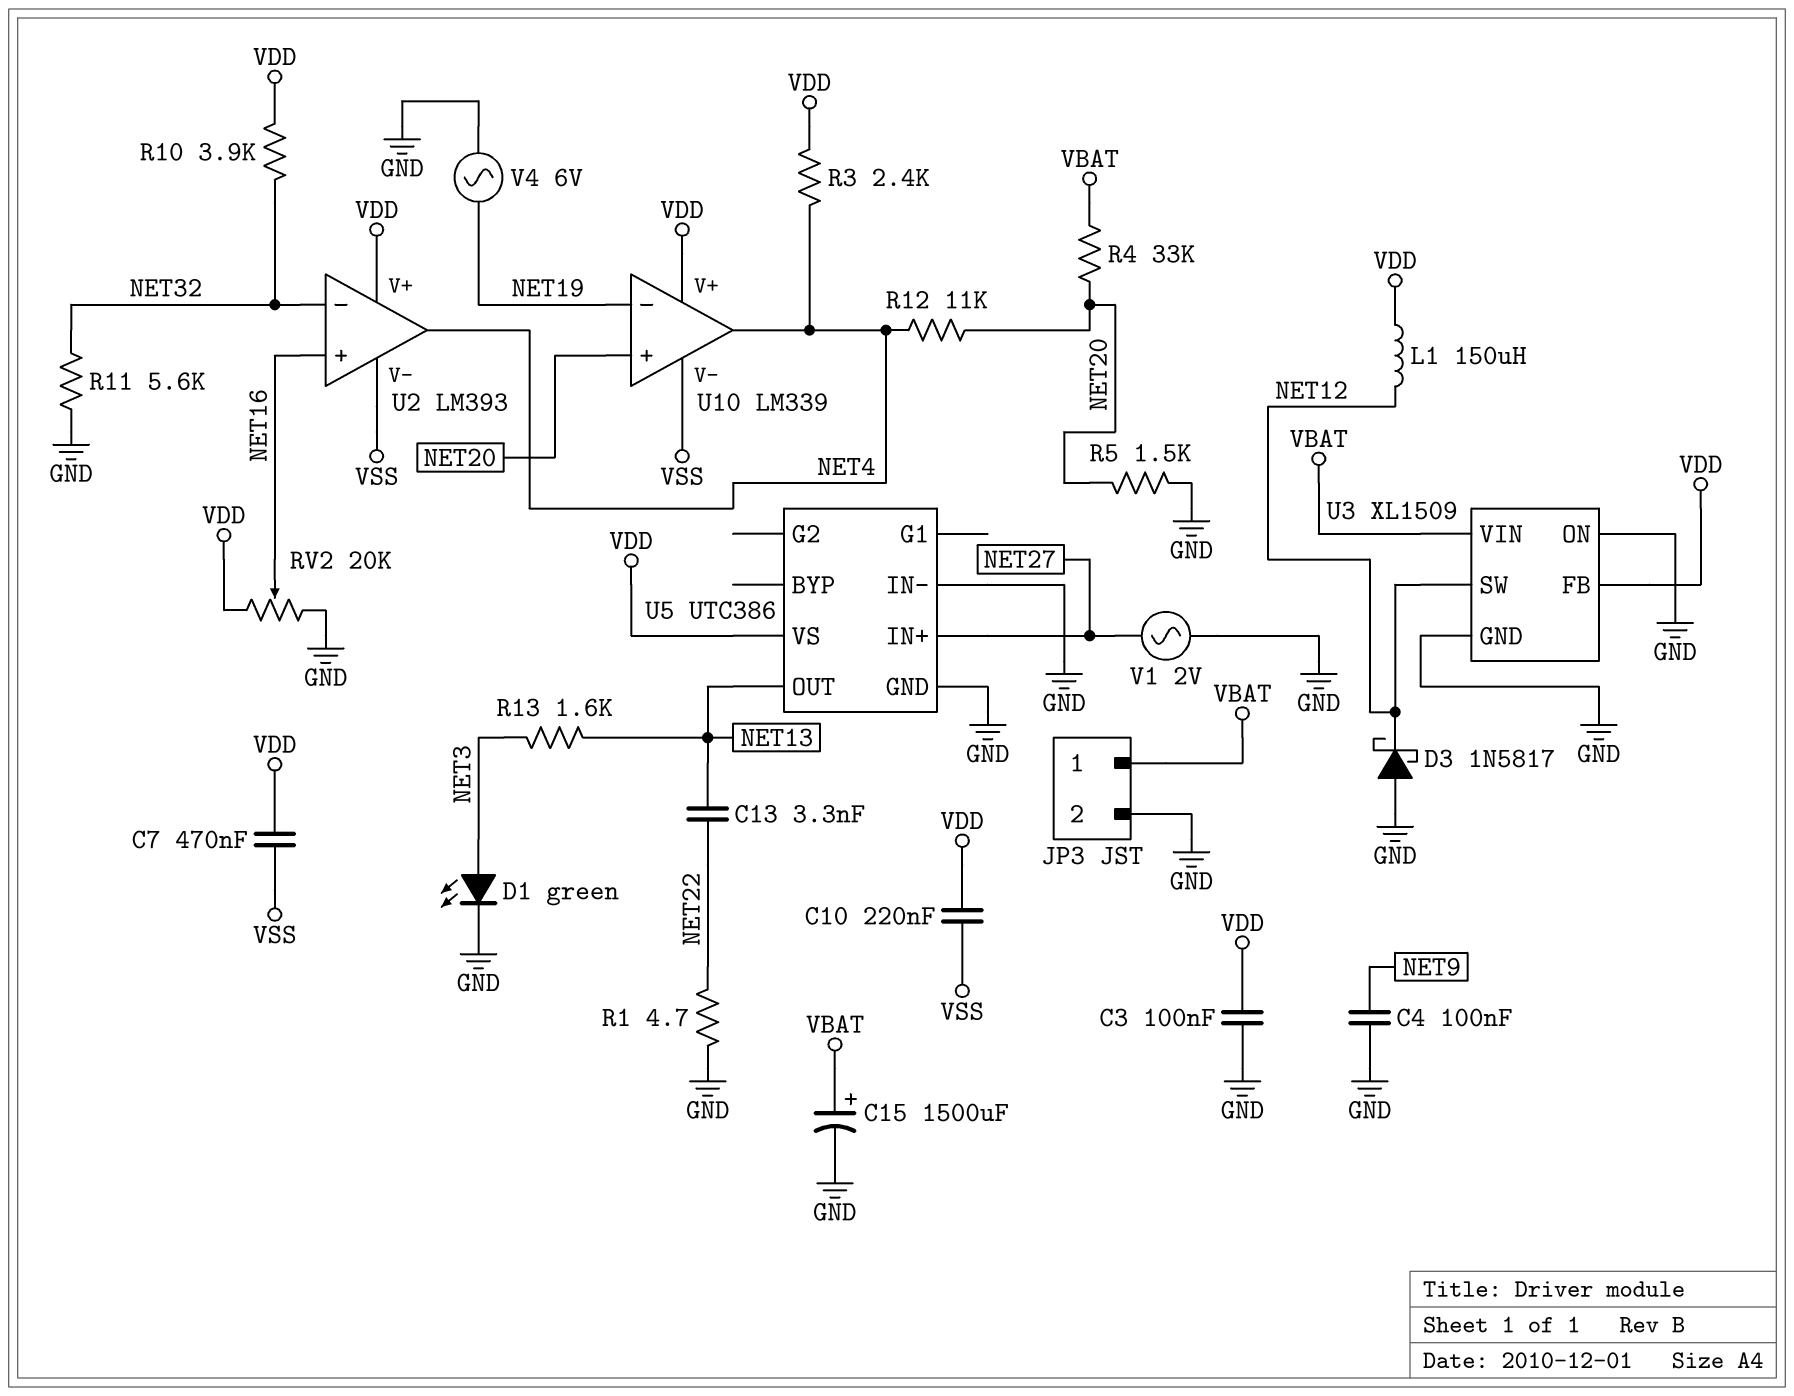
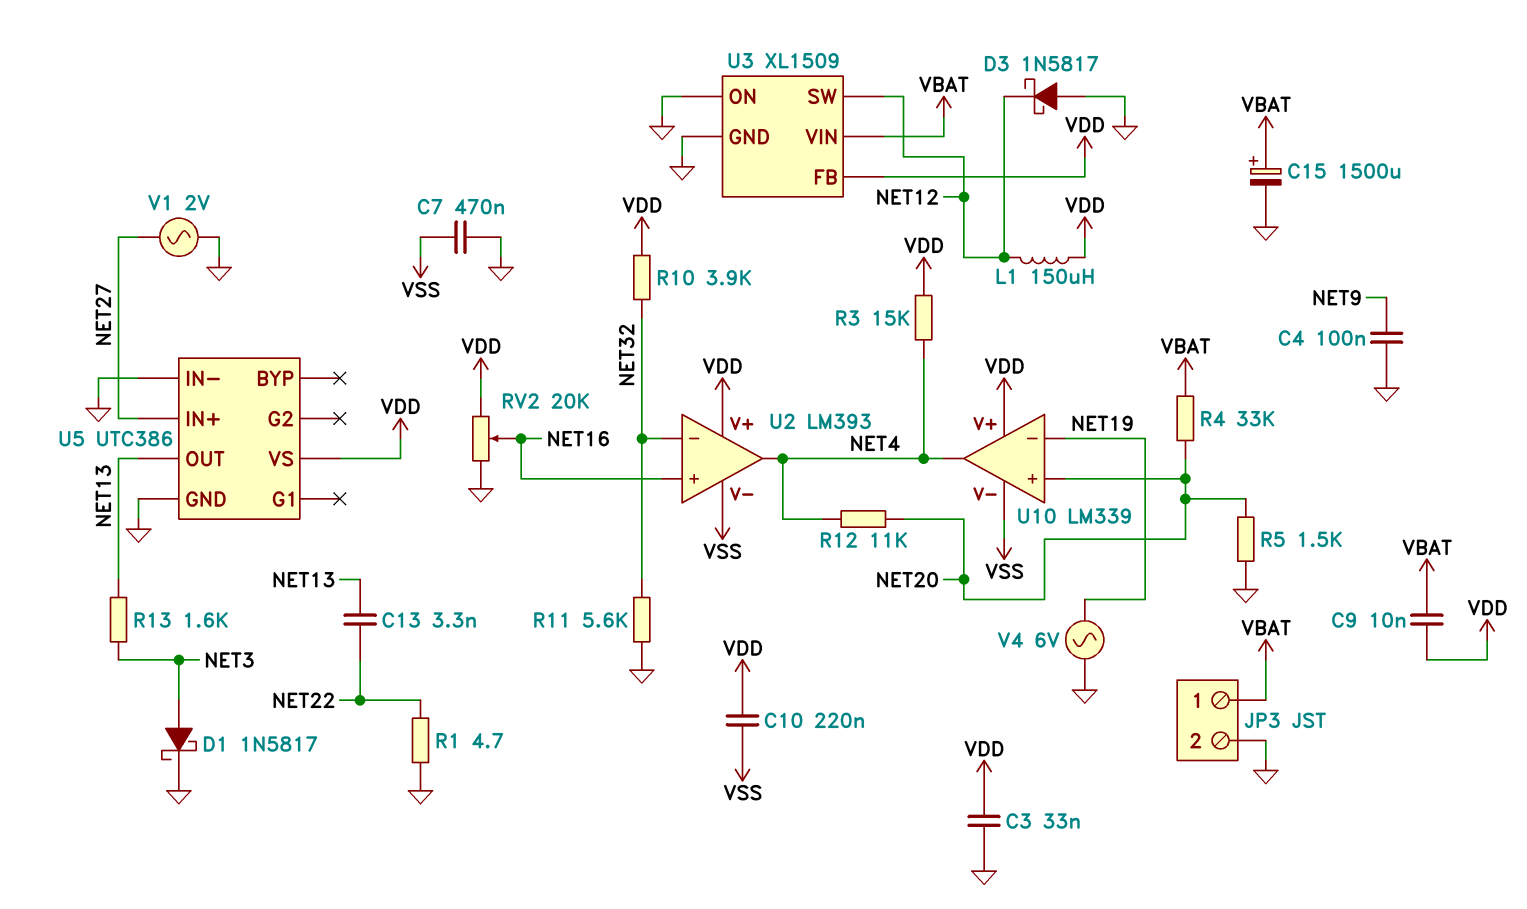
C3: 100nF (GND, VDD) -> 33nF (GND, VDD)
C7: 470nF (VDD, VSS) -> 470nF (GND, VSS)
C9: none -> 10nF (VBAT, VDD)
D1: LED green (A NET3, K GND) -> schottky 1N5817 (A NET3, K GND)
R3: 2.4k (NET4, VDD) -> 15k (NET4, VDD)

